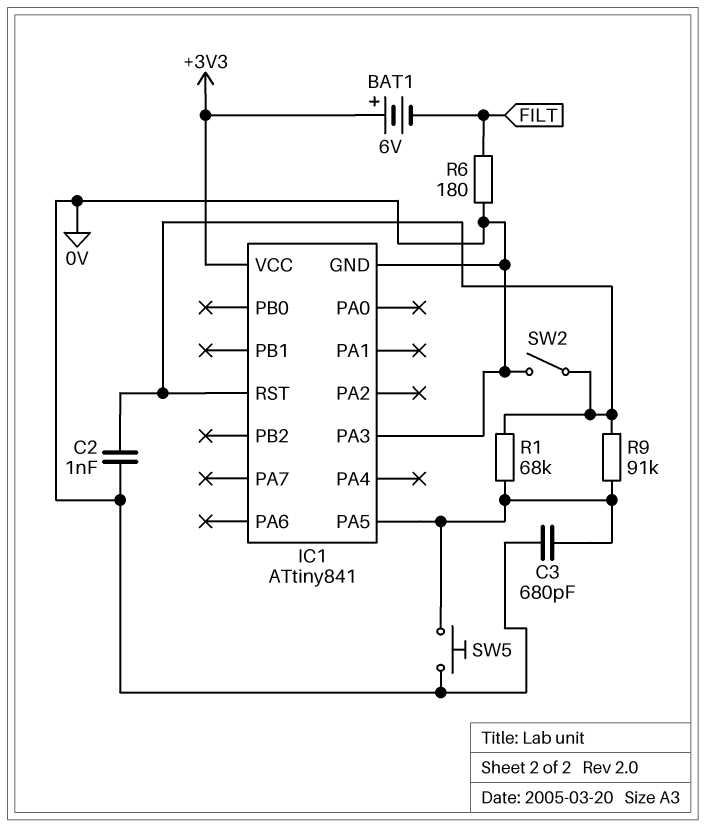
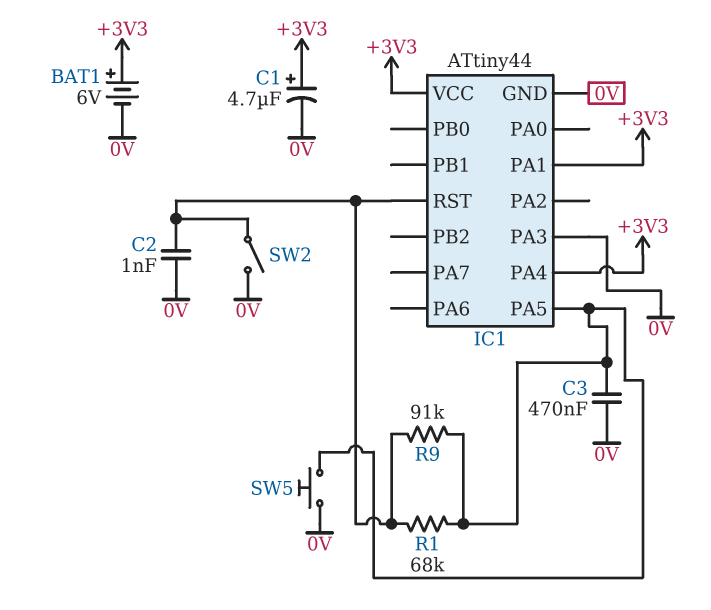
BAT1: 6V (plus +3V3, minus FILT) -> 6V (plus +3V3, minus 0V)
C1: none -> 4.7uF (plus +3V3, minus 0V)
C3: 680pF (0V, IC1/PA5) -> 470nF (0V, IC1/PA5)
IC1: ATtiny841 -> ATtiny44
IC1 pin PA1: none -> +3V3
IC1 pin PA4: none -> +3V3
R6: 180 (0V, FILT) -> none

